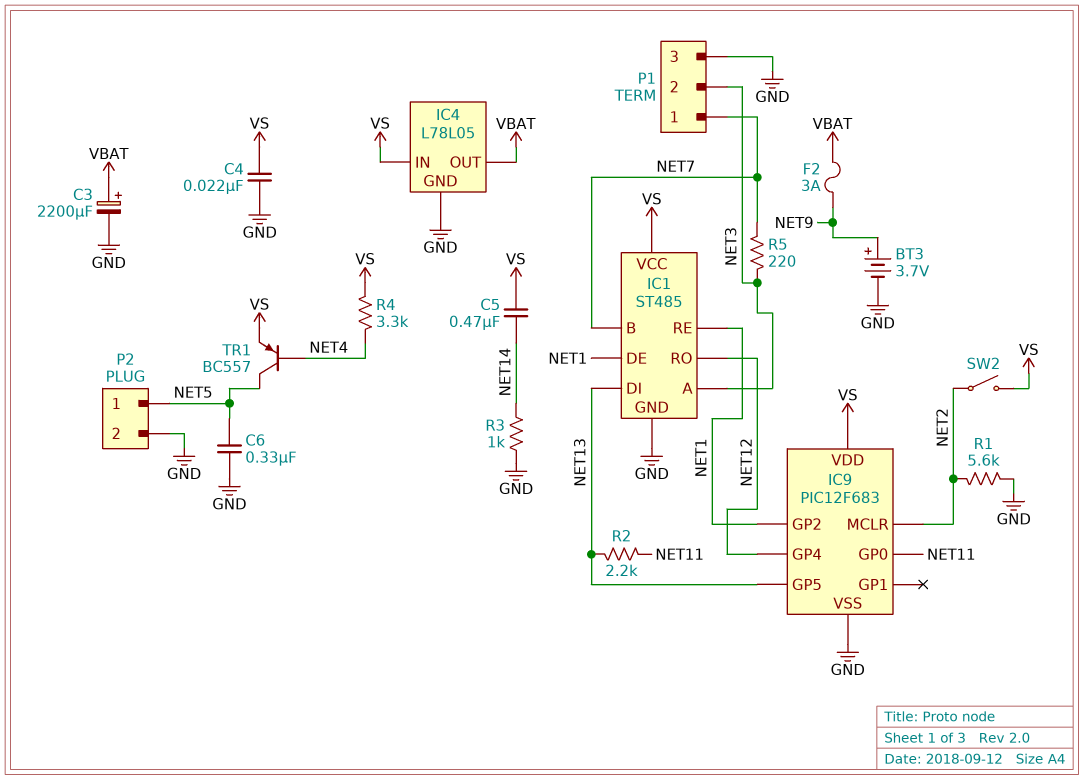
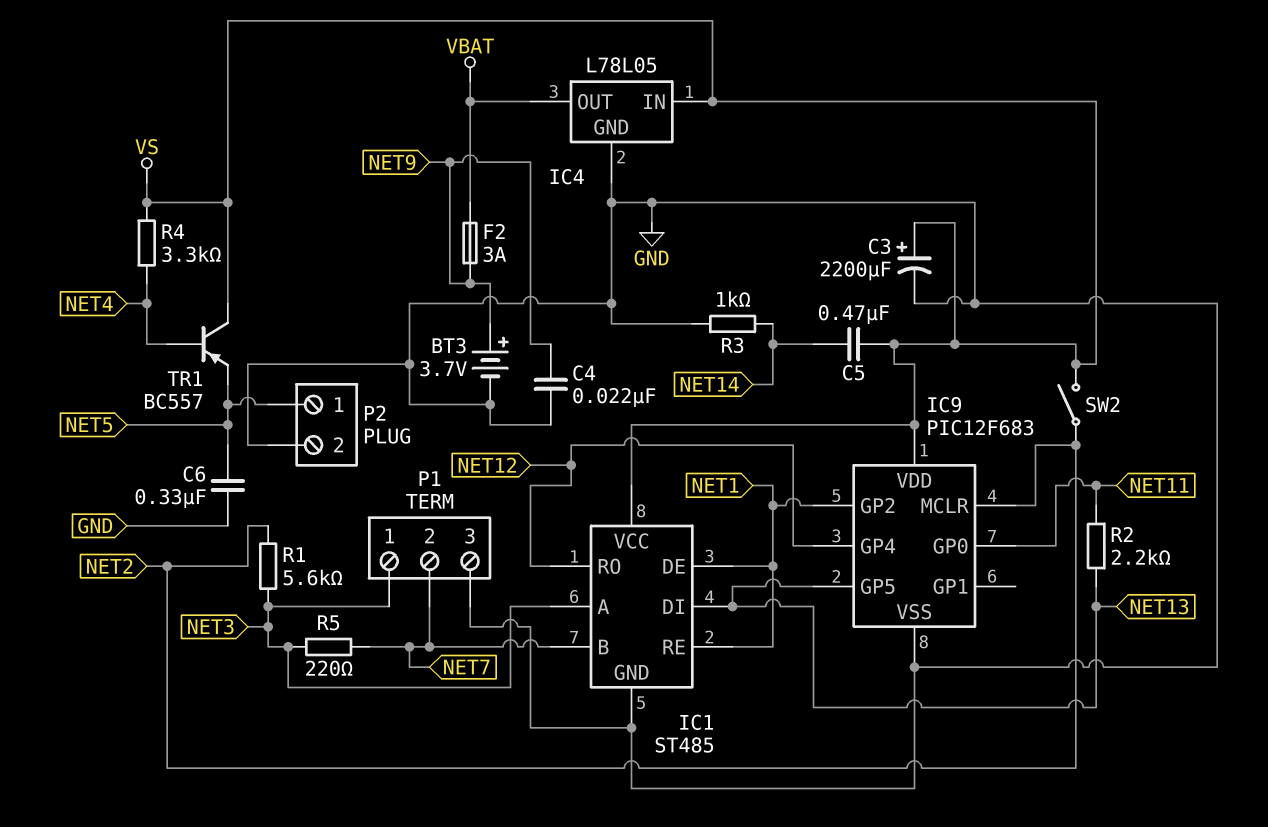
C3: 2200uF (plus VBAT, minus GND) -> 2200uF (plus VS, minus GND)
C4: 22nF (GND, VS) -> 22nF (GND, NET9)
P1 pin 1: NET7 -> NET3
P1 pin 2: NET3 -> NET7
R1: 5.6k (GND, NET2) -> 5.6k (NET2, NET3)
TR1: PNP BC557 (B NET4, C NET5, E VS) -> PNP BC557 (B NET4, C VS, E NET5)

